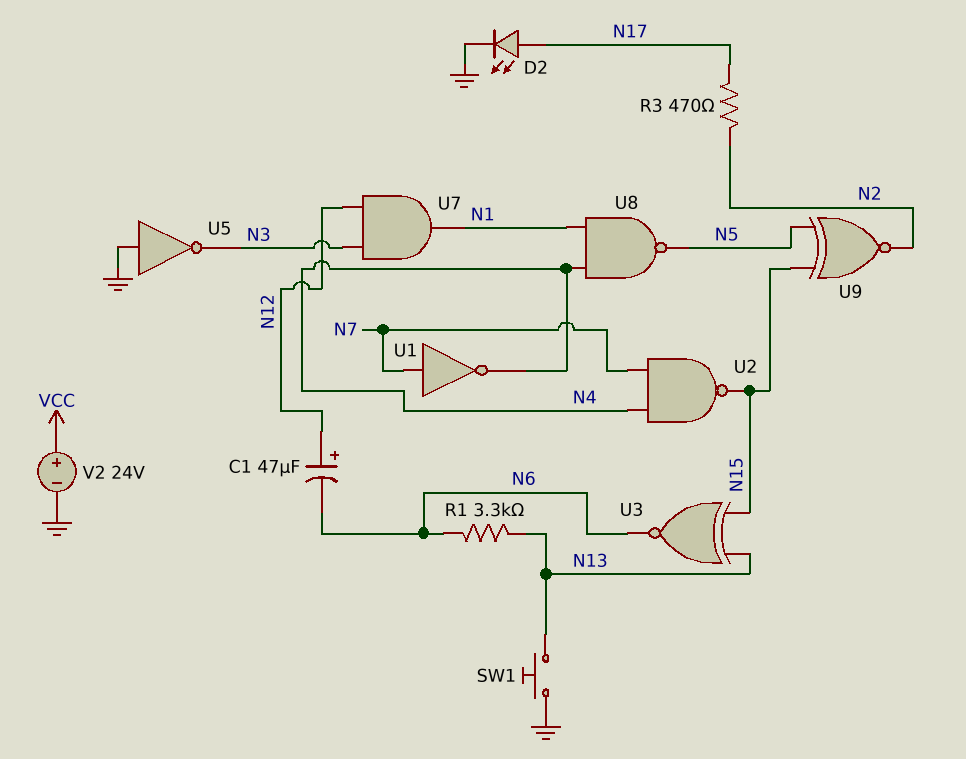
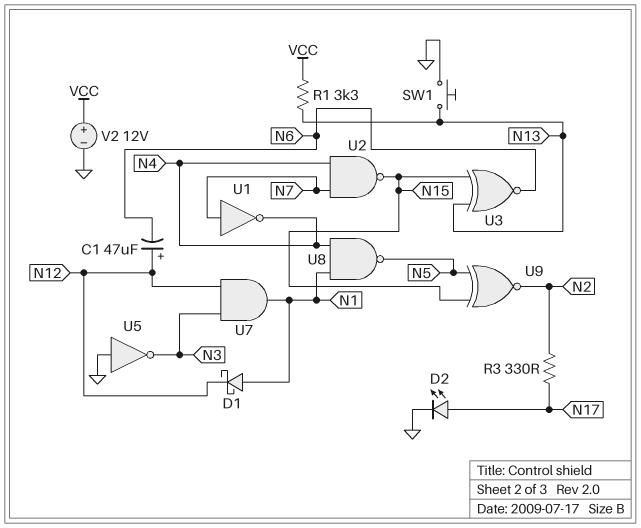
D1: none -> schottky (A N1, K N12)
R1: 3.3k (N6, N13) -> 3.3k (N13, VCC)
R3: 470 (N2, N17) -> 330 (N2, N17)
V2: 24V (plus VCC, minus GND) -> 12V (plus VCC, minus GND)

